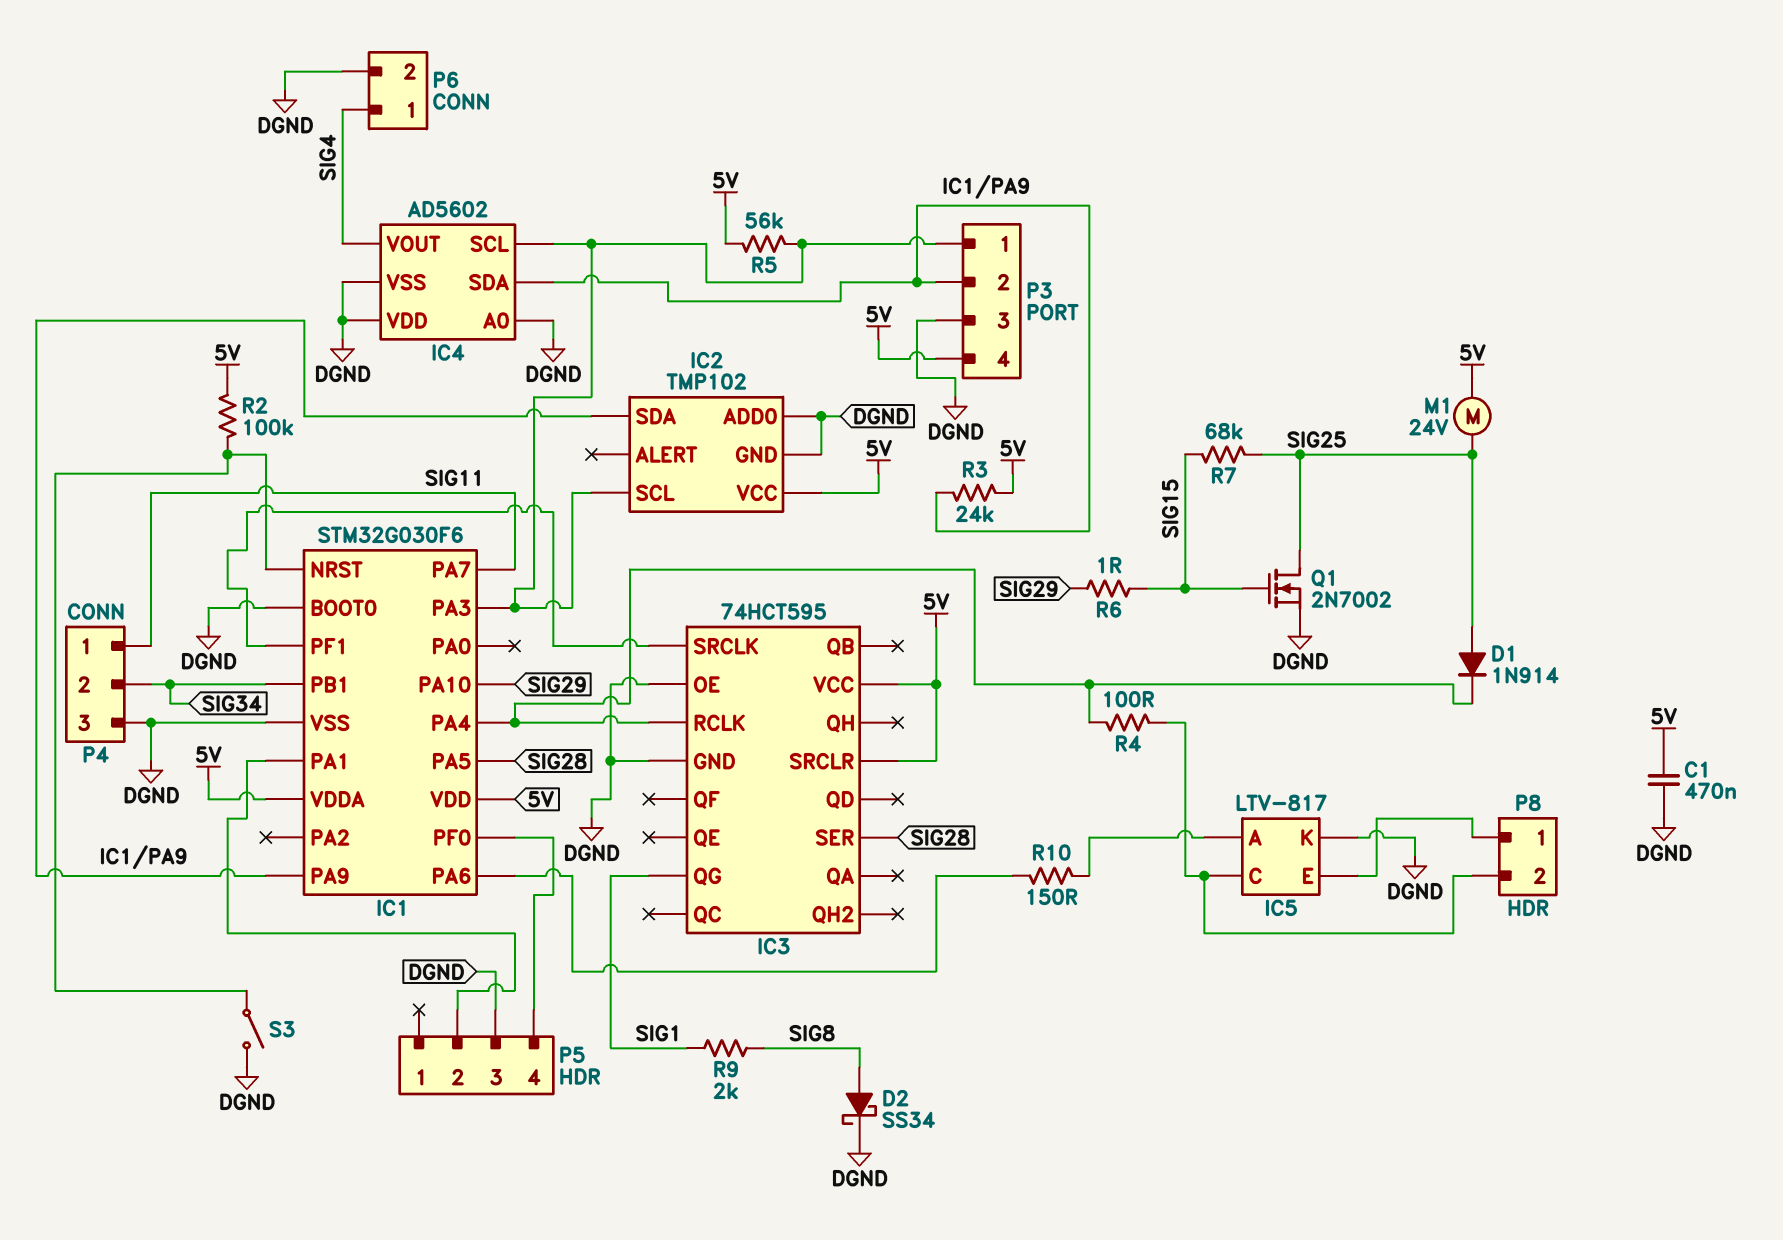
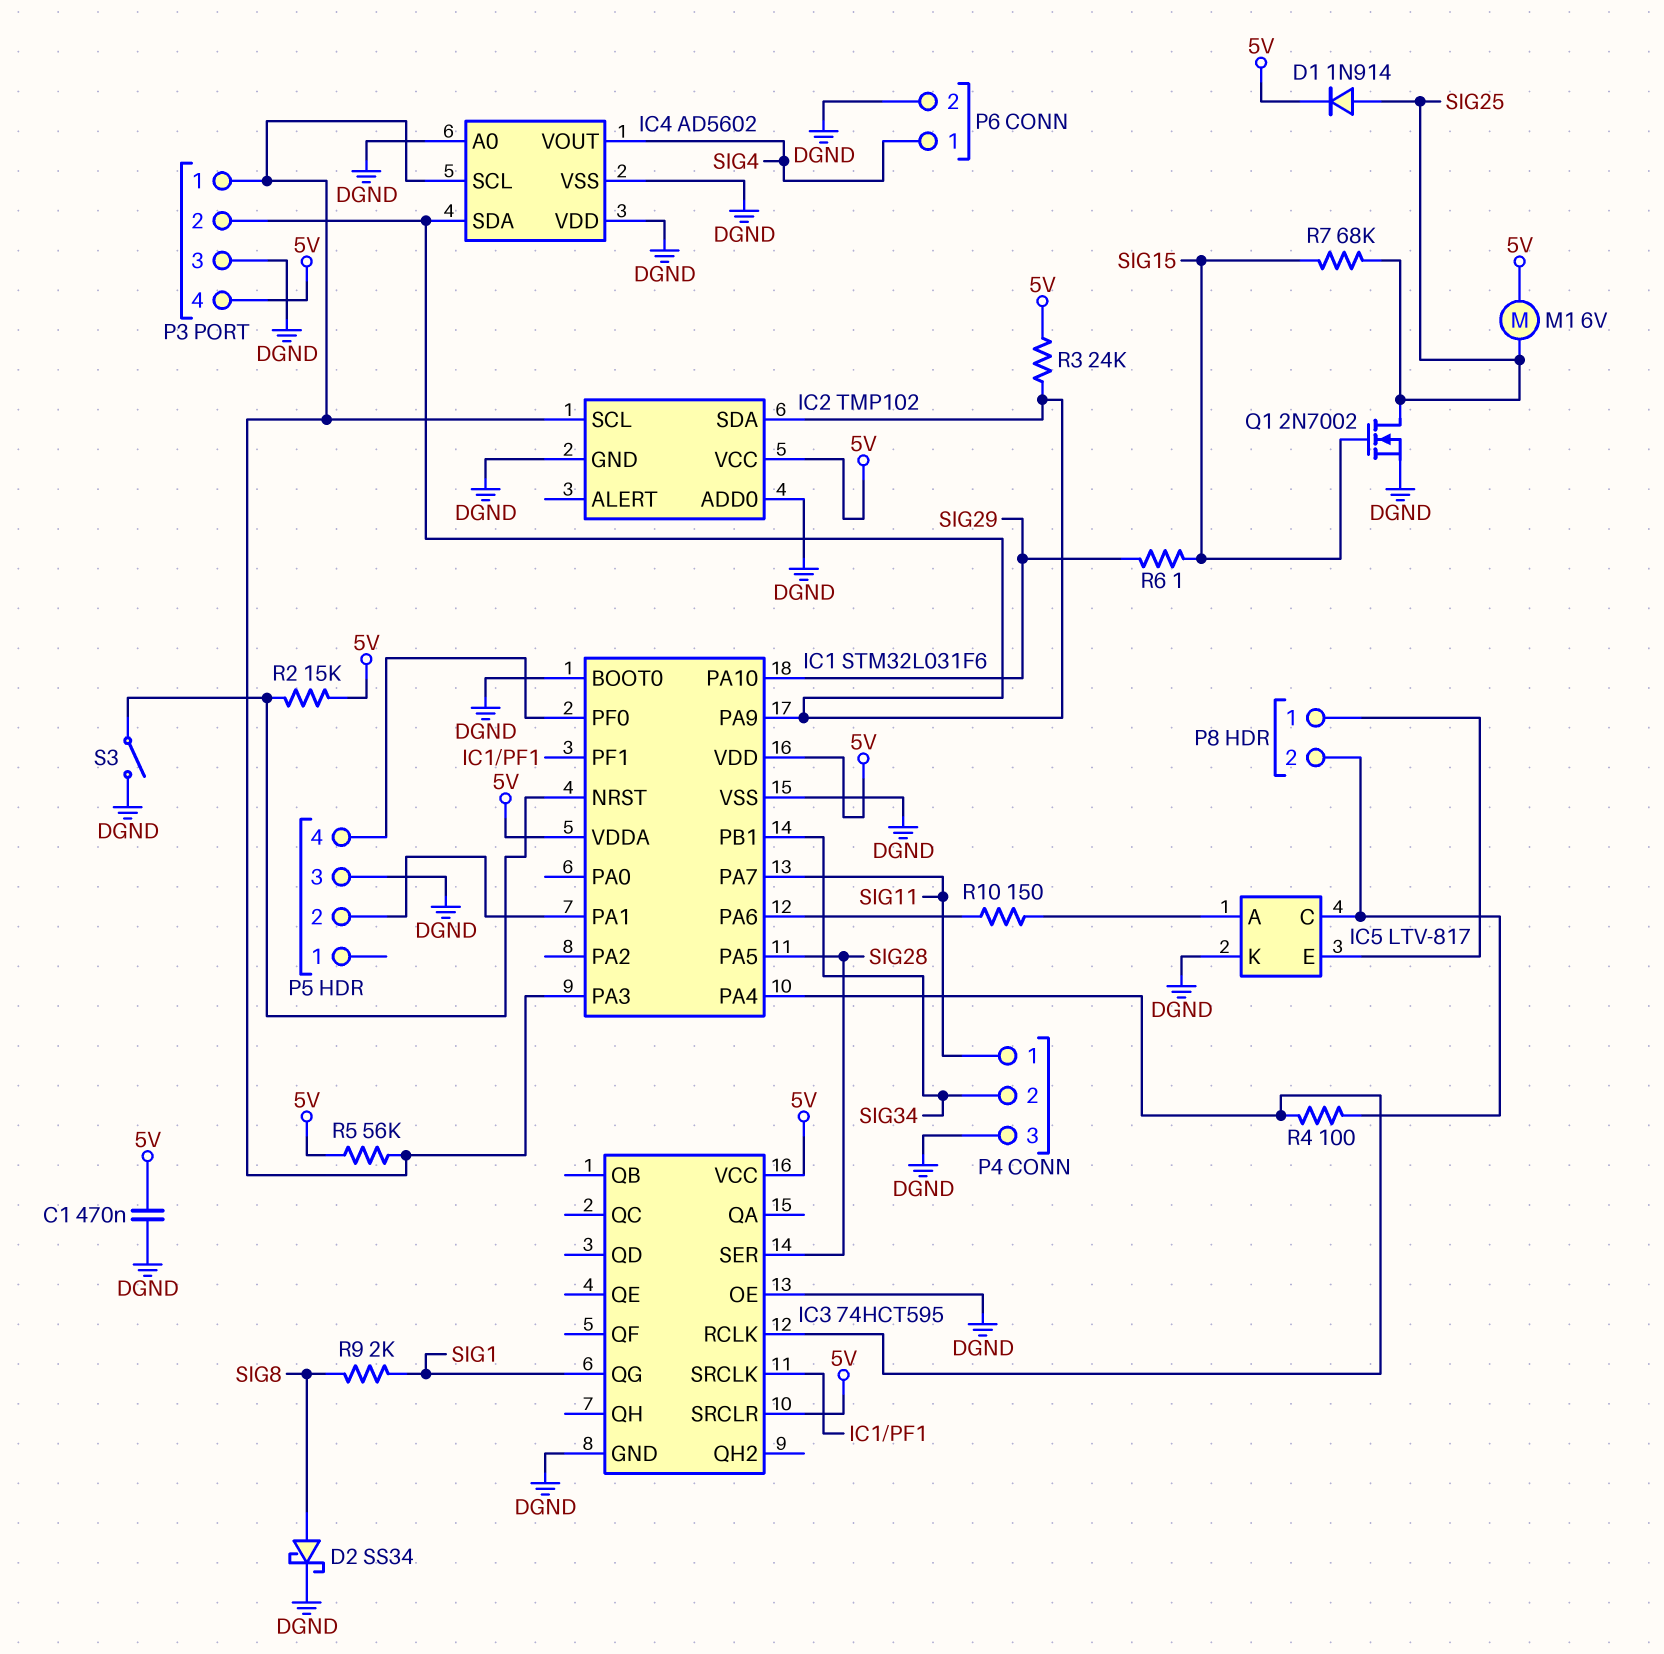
D1: diode 1N914 (A SIG25, K IC1/PA4) -> diode 1N914 (A SIG25, K 5V)
IC1: STM32G030F6 -> STM32L031F6
M1: motor 24V (5V, SIG25) -> motor 6V (5V, SIG25)
R2: 100k (5V, IC1/NRST) -> 15k (5V, IC1/NRST)

